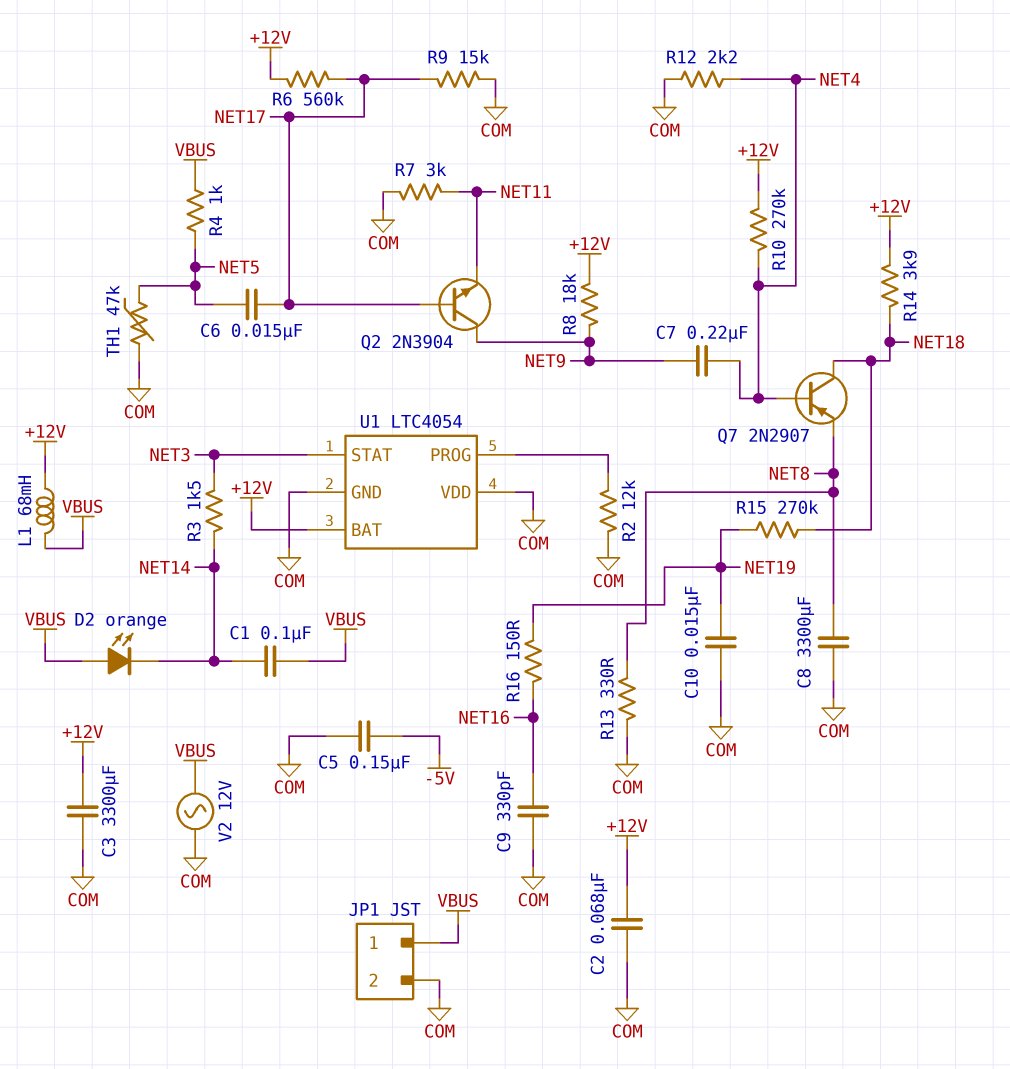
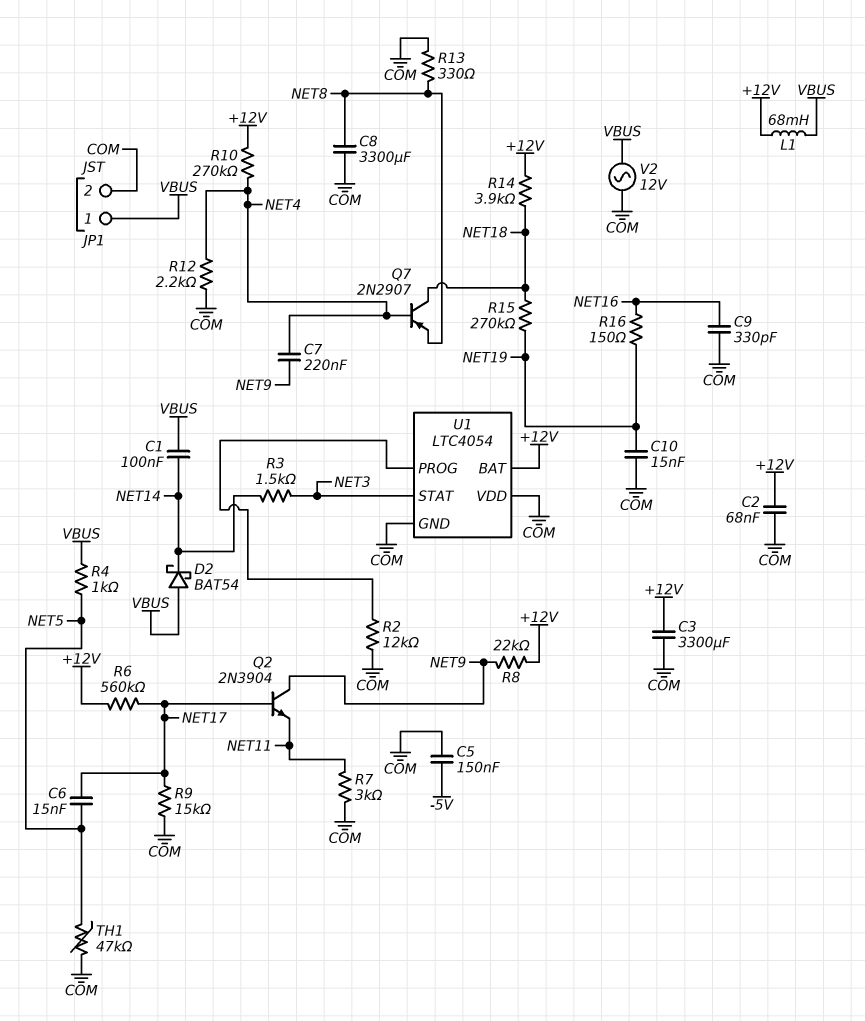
D2: LED orange (A VBUS, K NET14) -> schottky BAT54 (A VBUS, K NET14)
R8: 18k (+12V, NET9) -> 22k (+12V, NET9)

